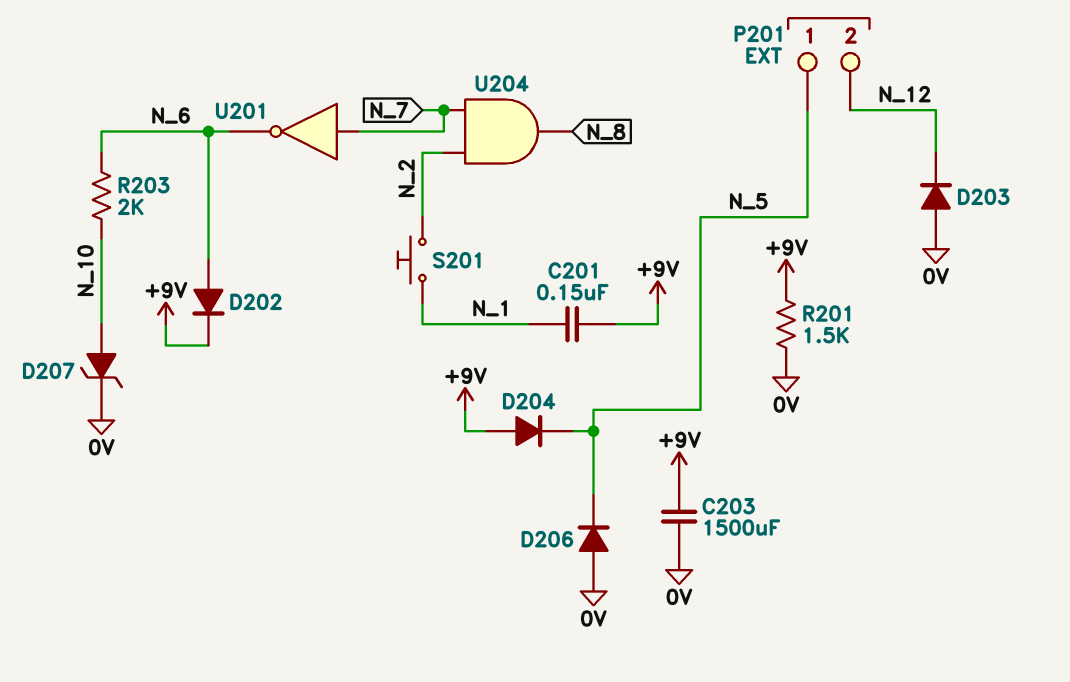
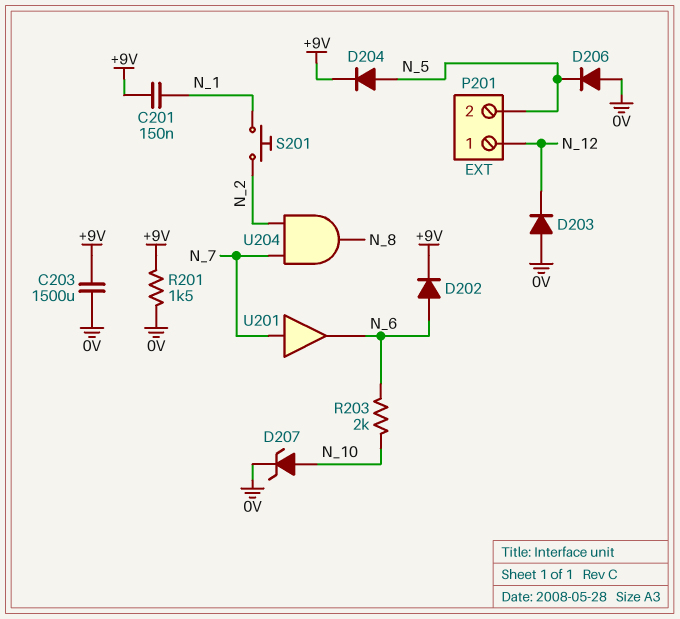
D204: diode (A +9V, K N_5) -> diode (A N_5, K +9V)
P201 pin 1: N_5 -> N_12
P201 pin 2: N_12 -> N_5
U201: NOT (in N_7, out N_6) -> buffer (in N_7, out N_6)

